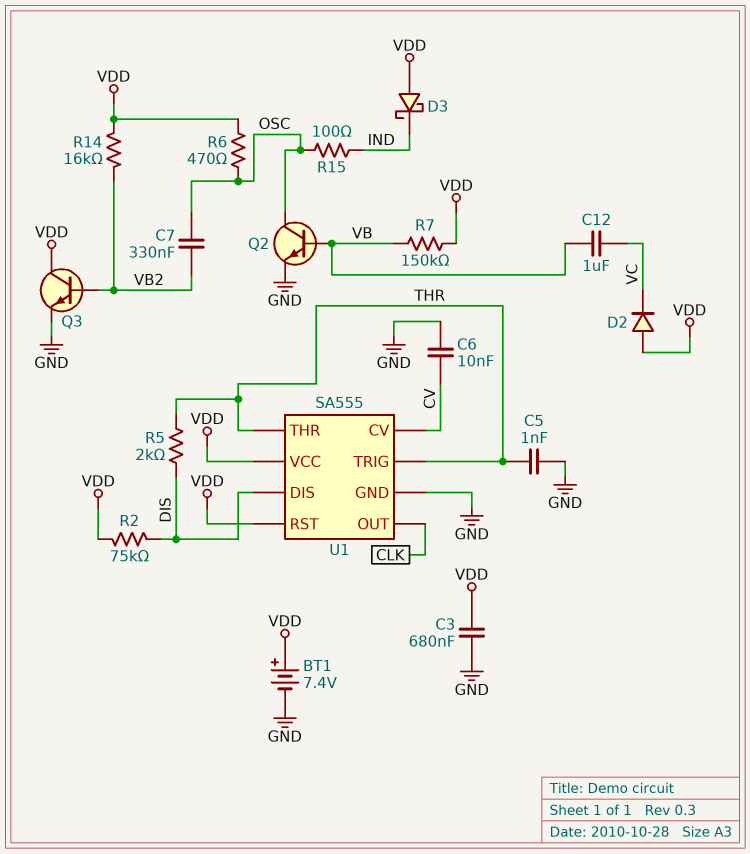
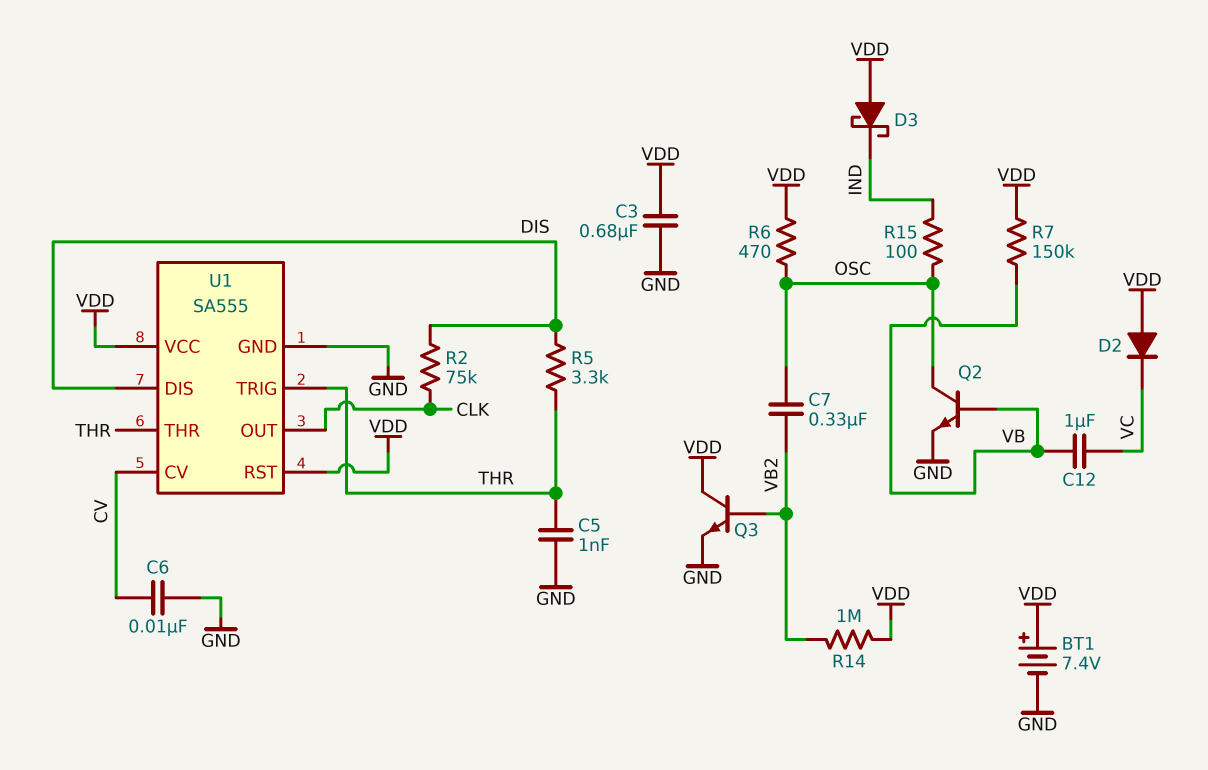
R2: 75k (DIS, VDD) -> 75k (CLK, DIS)
R5: 2k (DIS, THR) -> 3.3k (DIS, THR)
R14: 16k (VB2, VDD) -> 1M (VB2, VDD)

